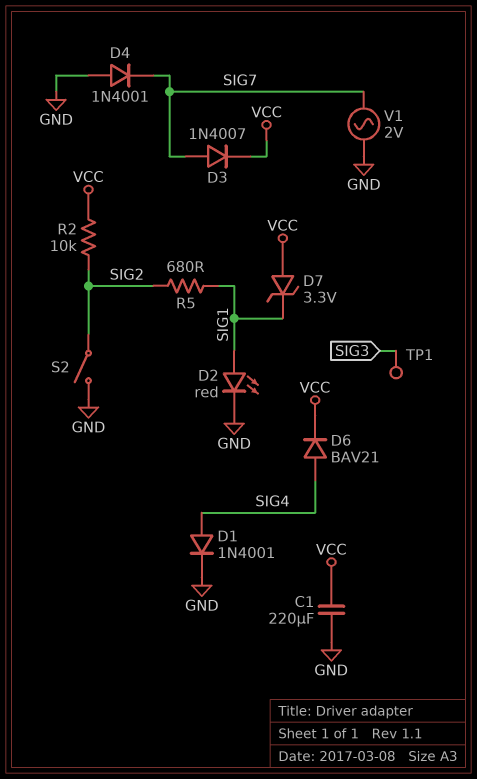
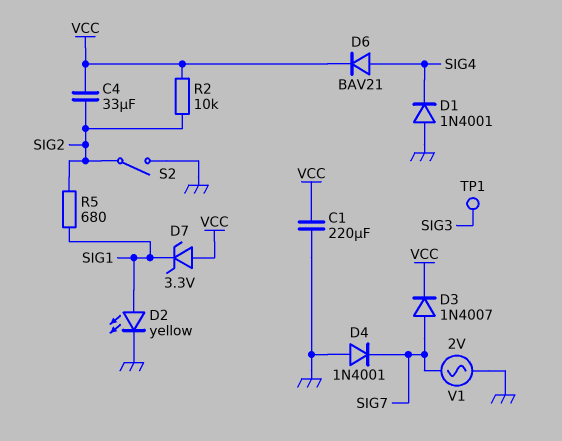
C4: none -> 33uF (SIG2, VCC)
D1: diode 1N4001 (A SIG4, K GND) -> diode 1N4001 (A GND, K SIG4)
D2: LED red (A SIG1, K GND) -> LED yellow (A SIG1, K GND)

